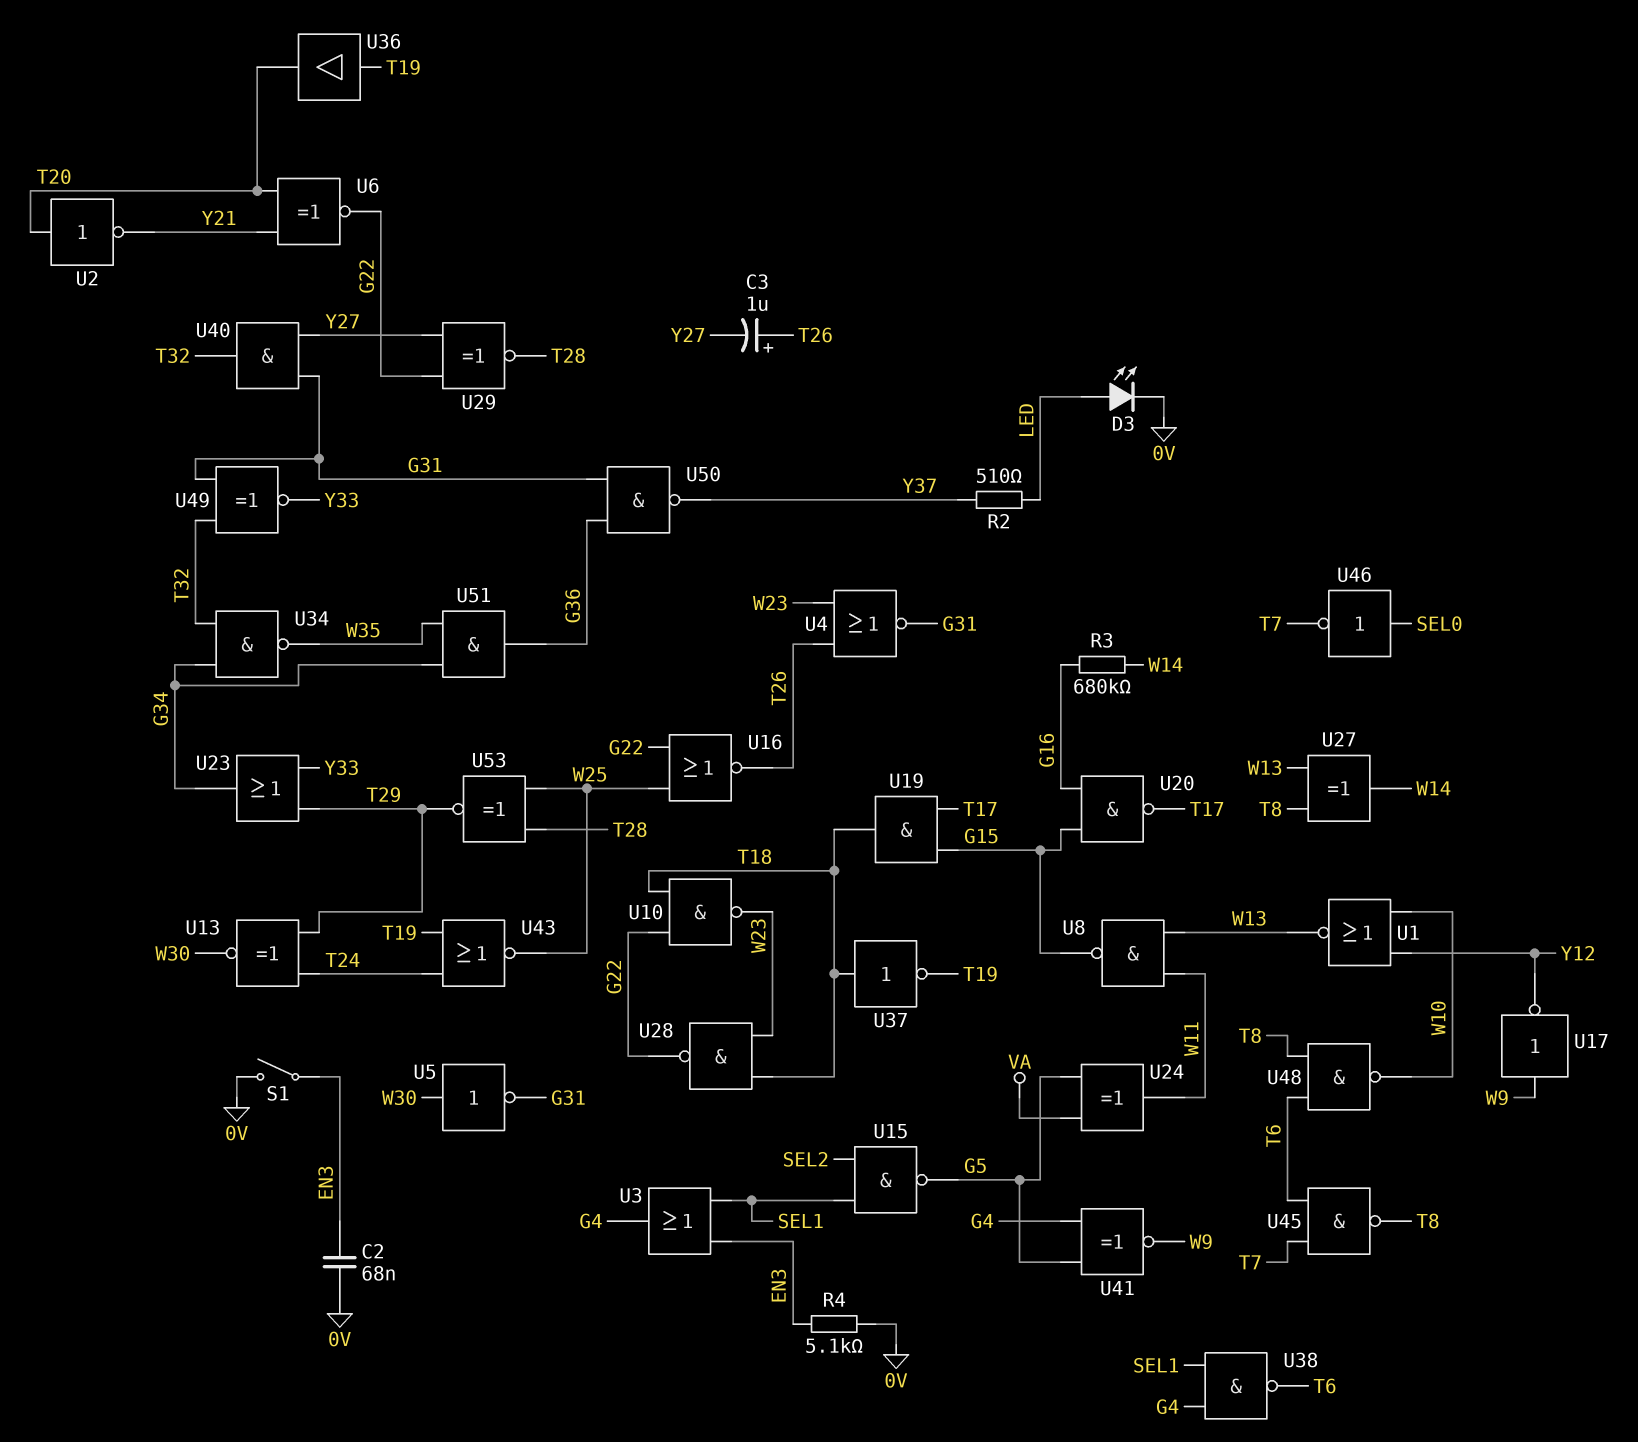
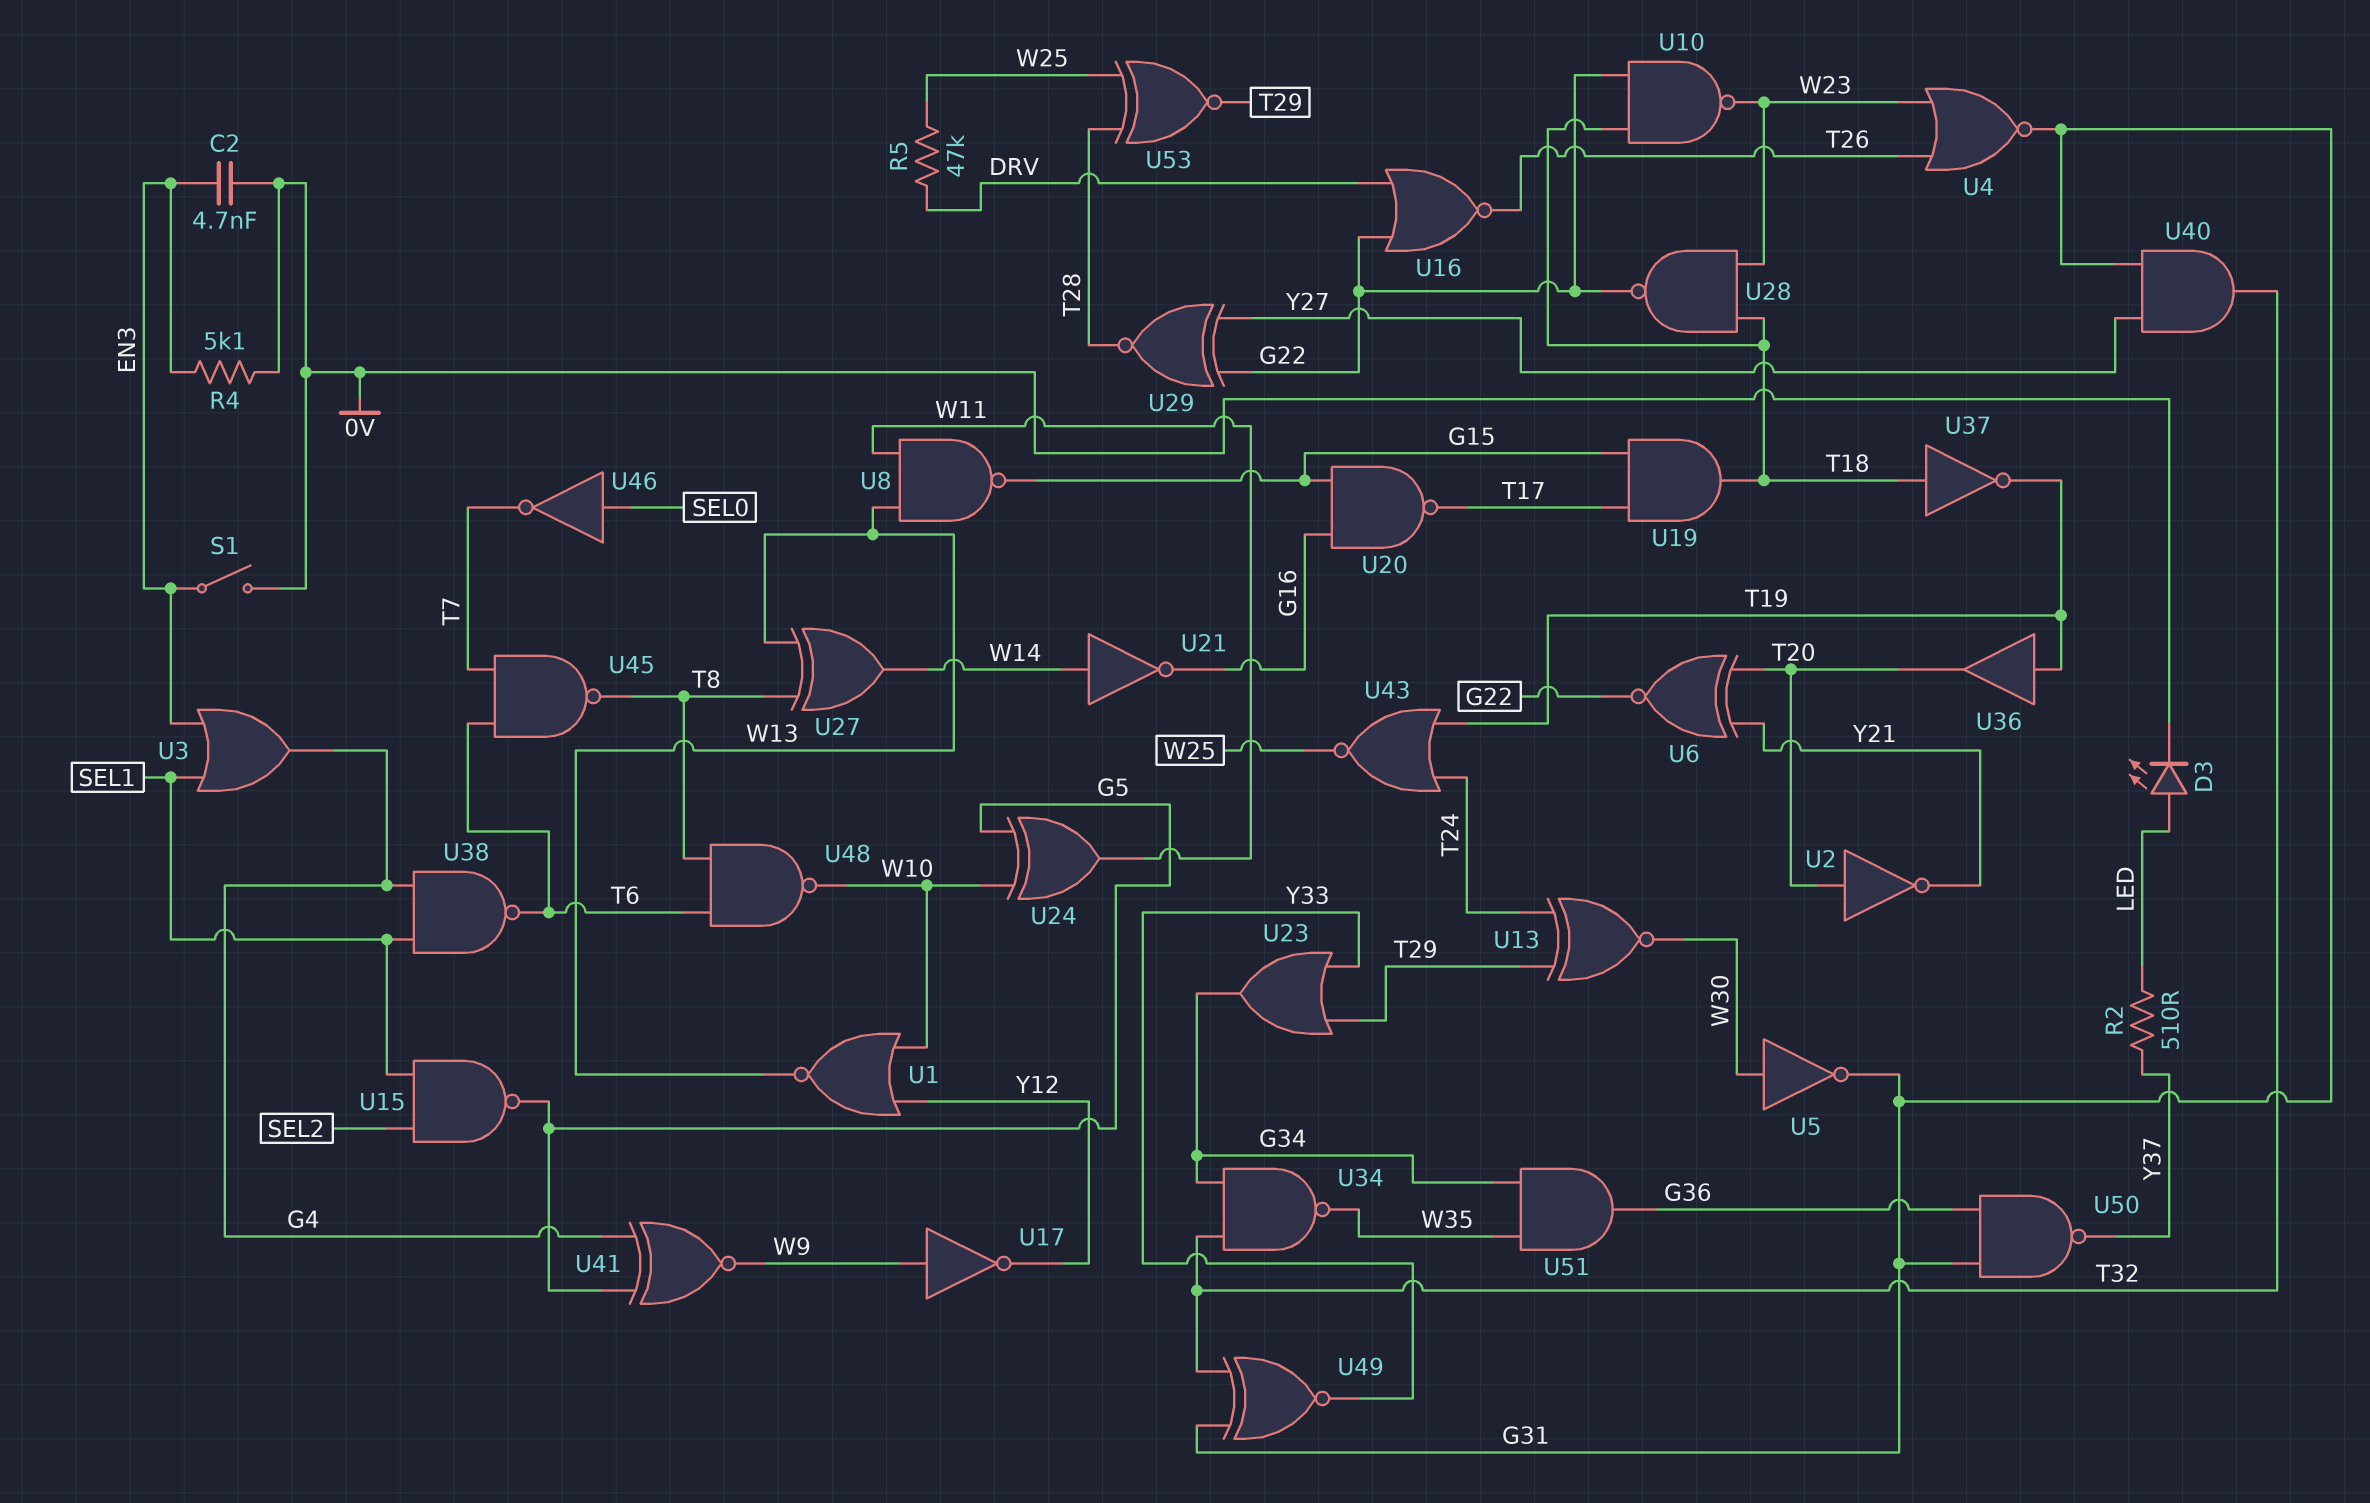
C2: 68nF (0V, EN3) -> 4.7nF (0V, EN3)
C3: 1uF (plus T26, minus Y27) -> none
R3: 680k (G16, W14) -> none
R5: none -> 47k (DRV, W25)
U16: NOR (in G22, in W25, out T26) -> NOR (in DRV, in G22, out T26)
U21: none -> NOT (in W14, out G16)
U24: XOR (in G5, in VA, out W11) -> XOR (in G5, in W10, out W11)

